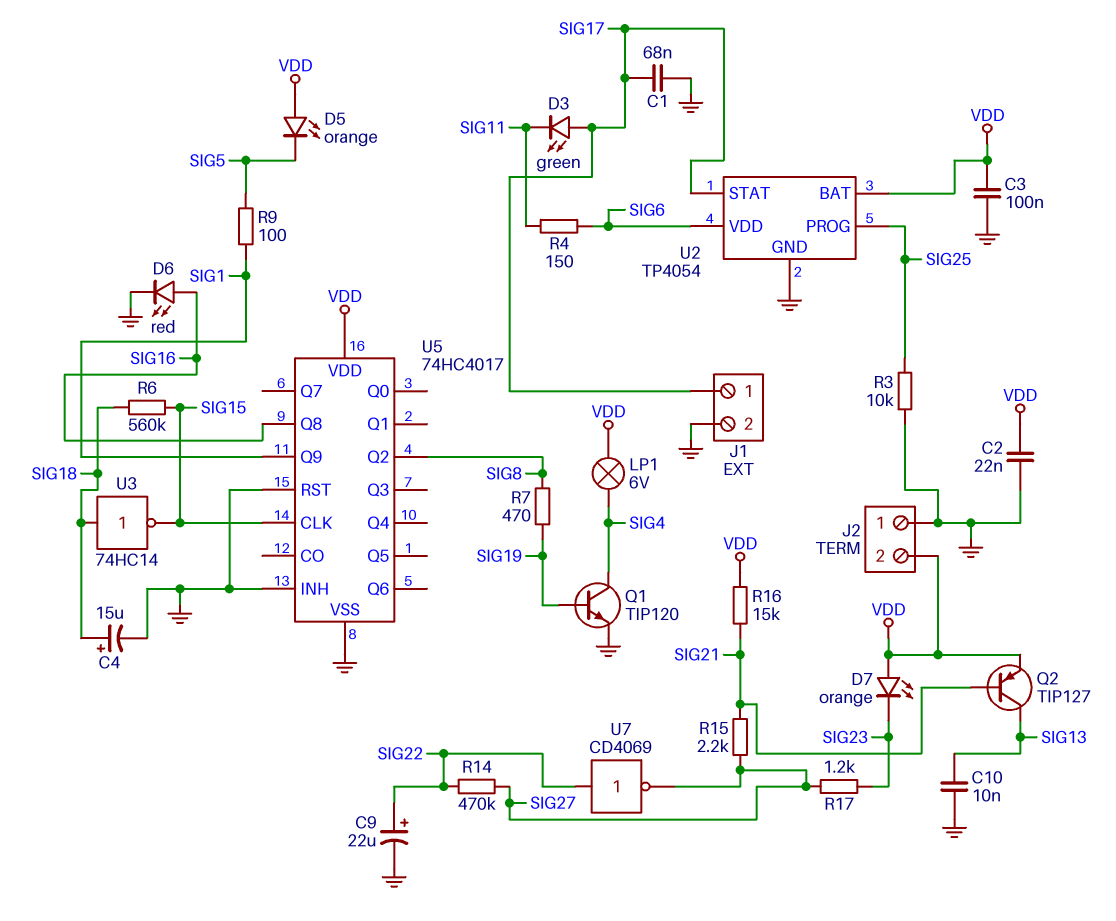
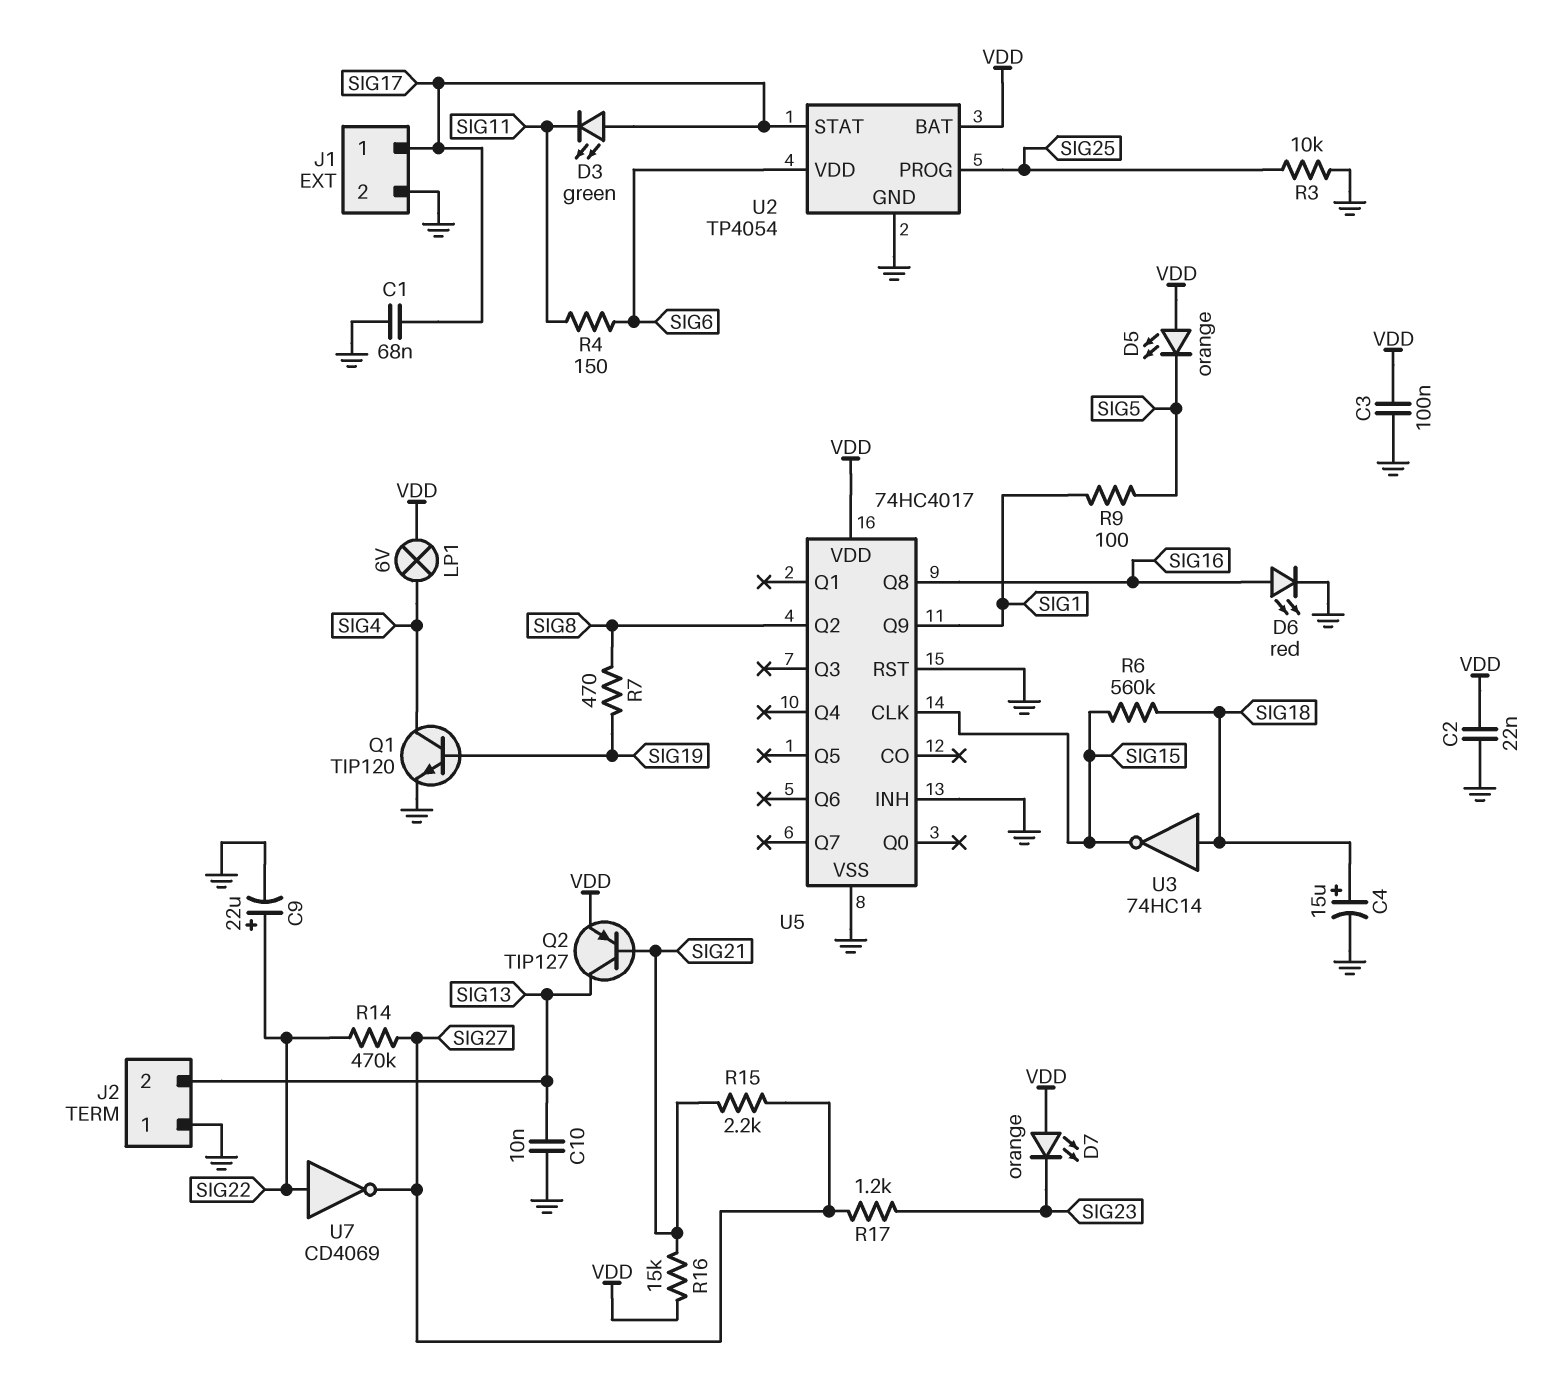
J2 pin 2: VDD -> SIG13

